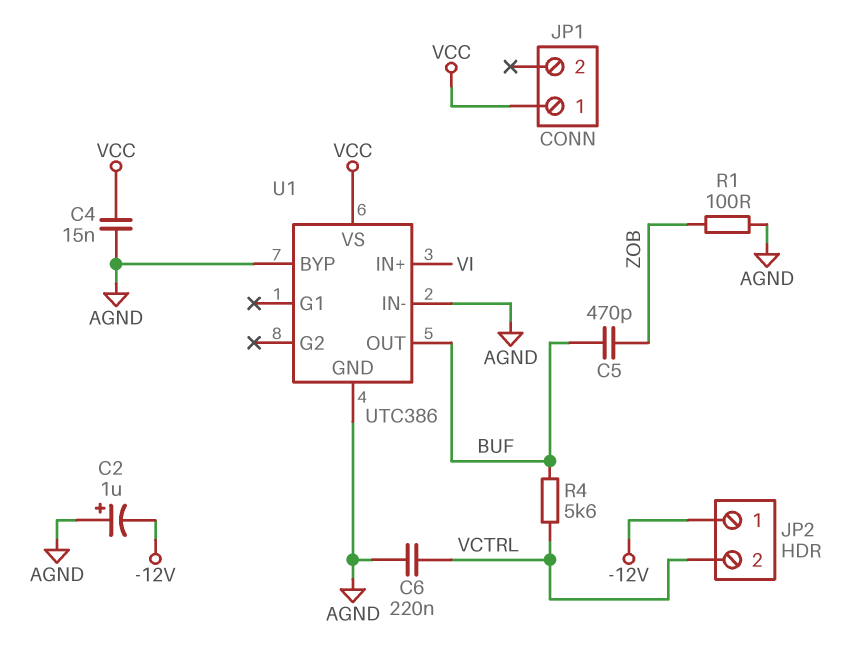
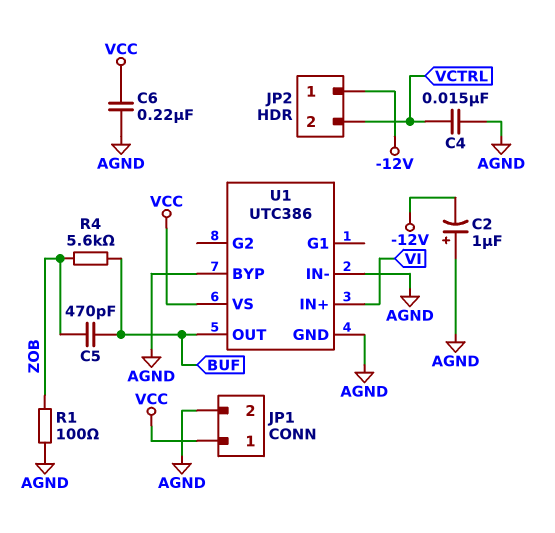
C4: 15nF (AGND, VCC) -> 15nF (AGND, VCTRL)
C6: 220nF (AGND, VCTRL) -> 220nF (AGND, VCC)
JP1 pin 2: none -> AGND
R4: 5.6k (BUF, VCTRL) -> 5.6k (BUF, ZOB)

